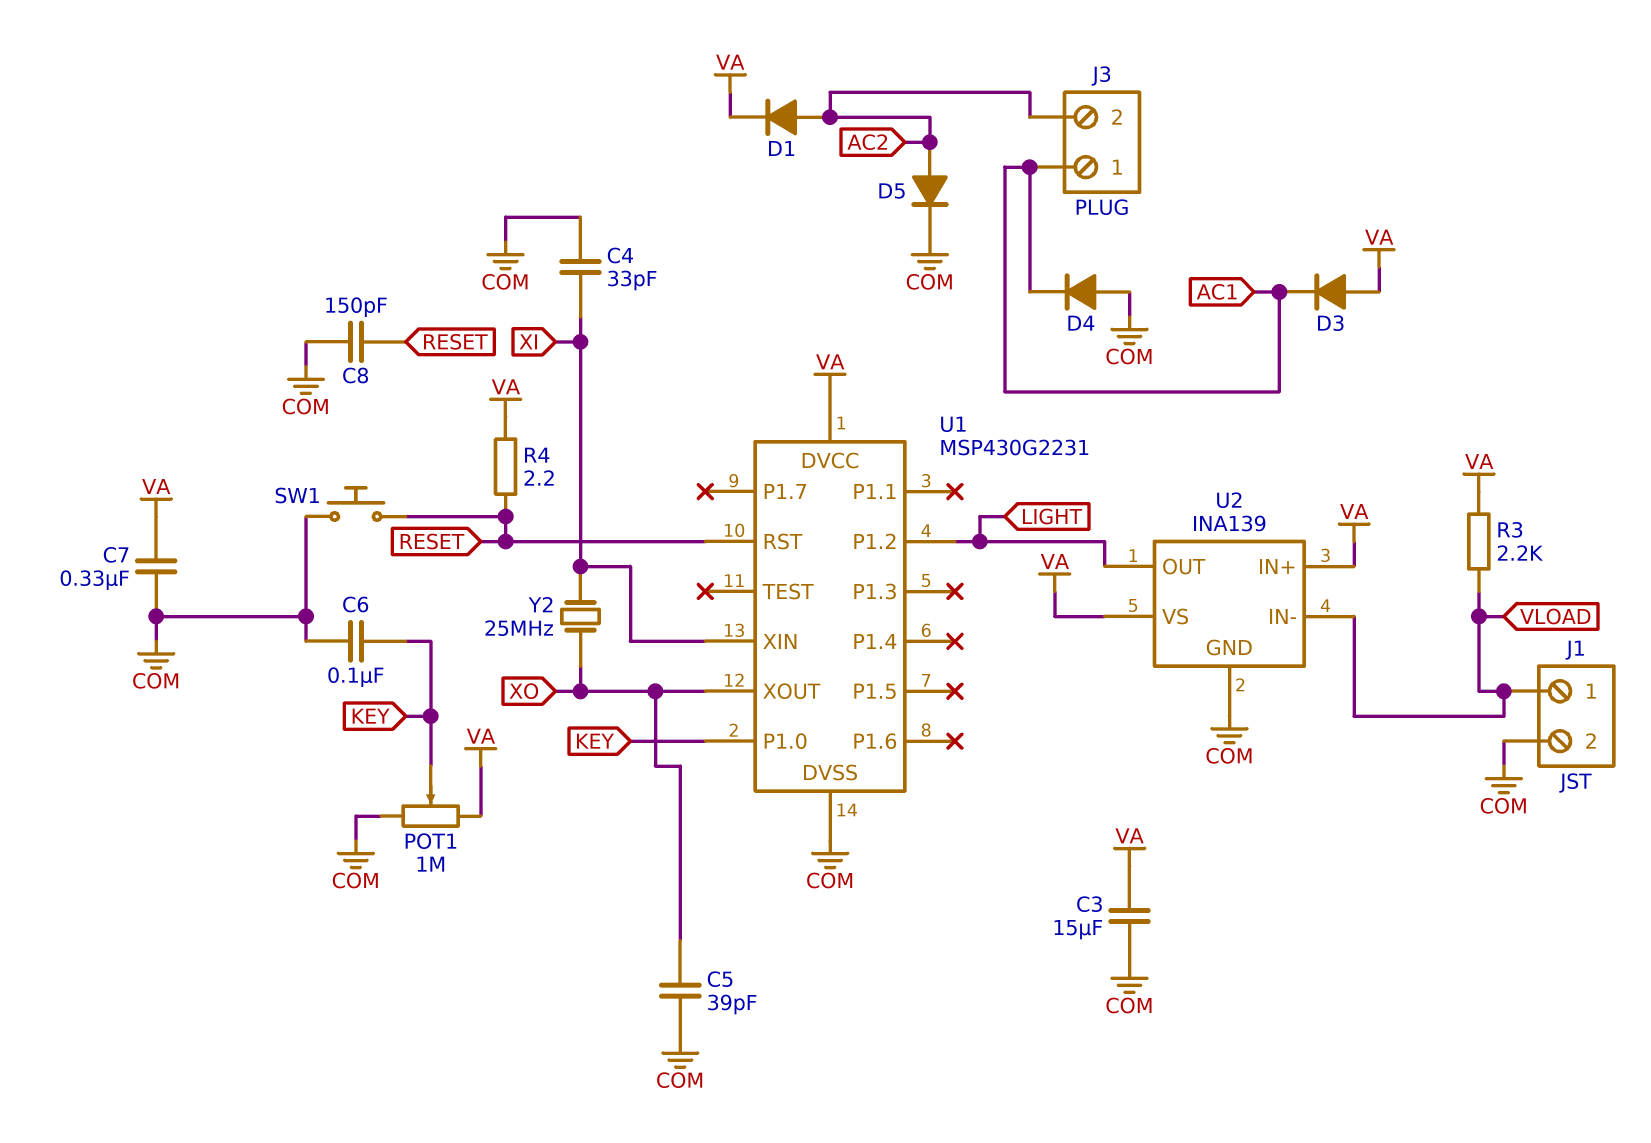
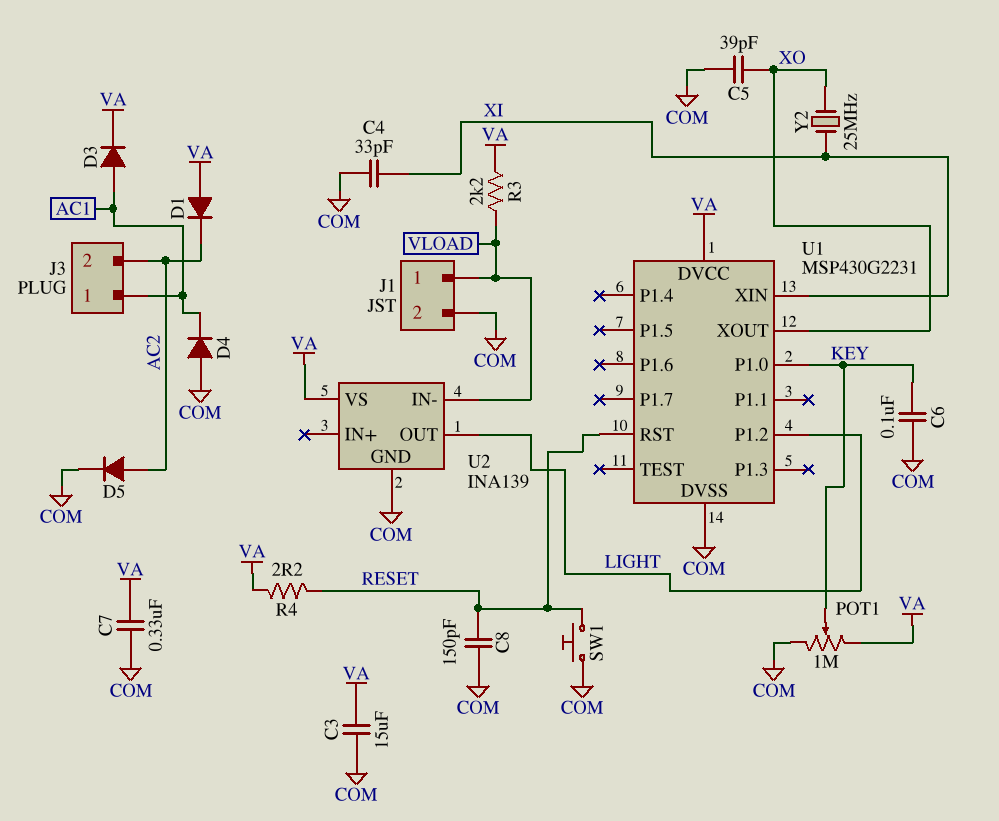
D1: diode (A AC2, K VA) -> diode (A VA, K AC2)
D3: diode (A VA, K AC1) -> diode (A AC1, K VA)
U2 pin IN+: VA -> none

